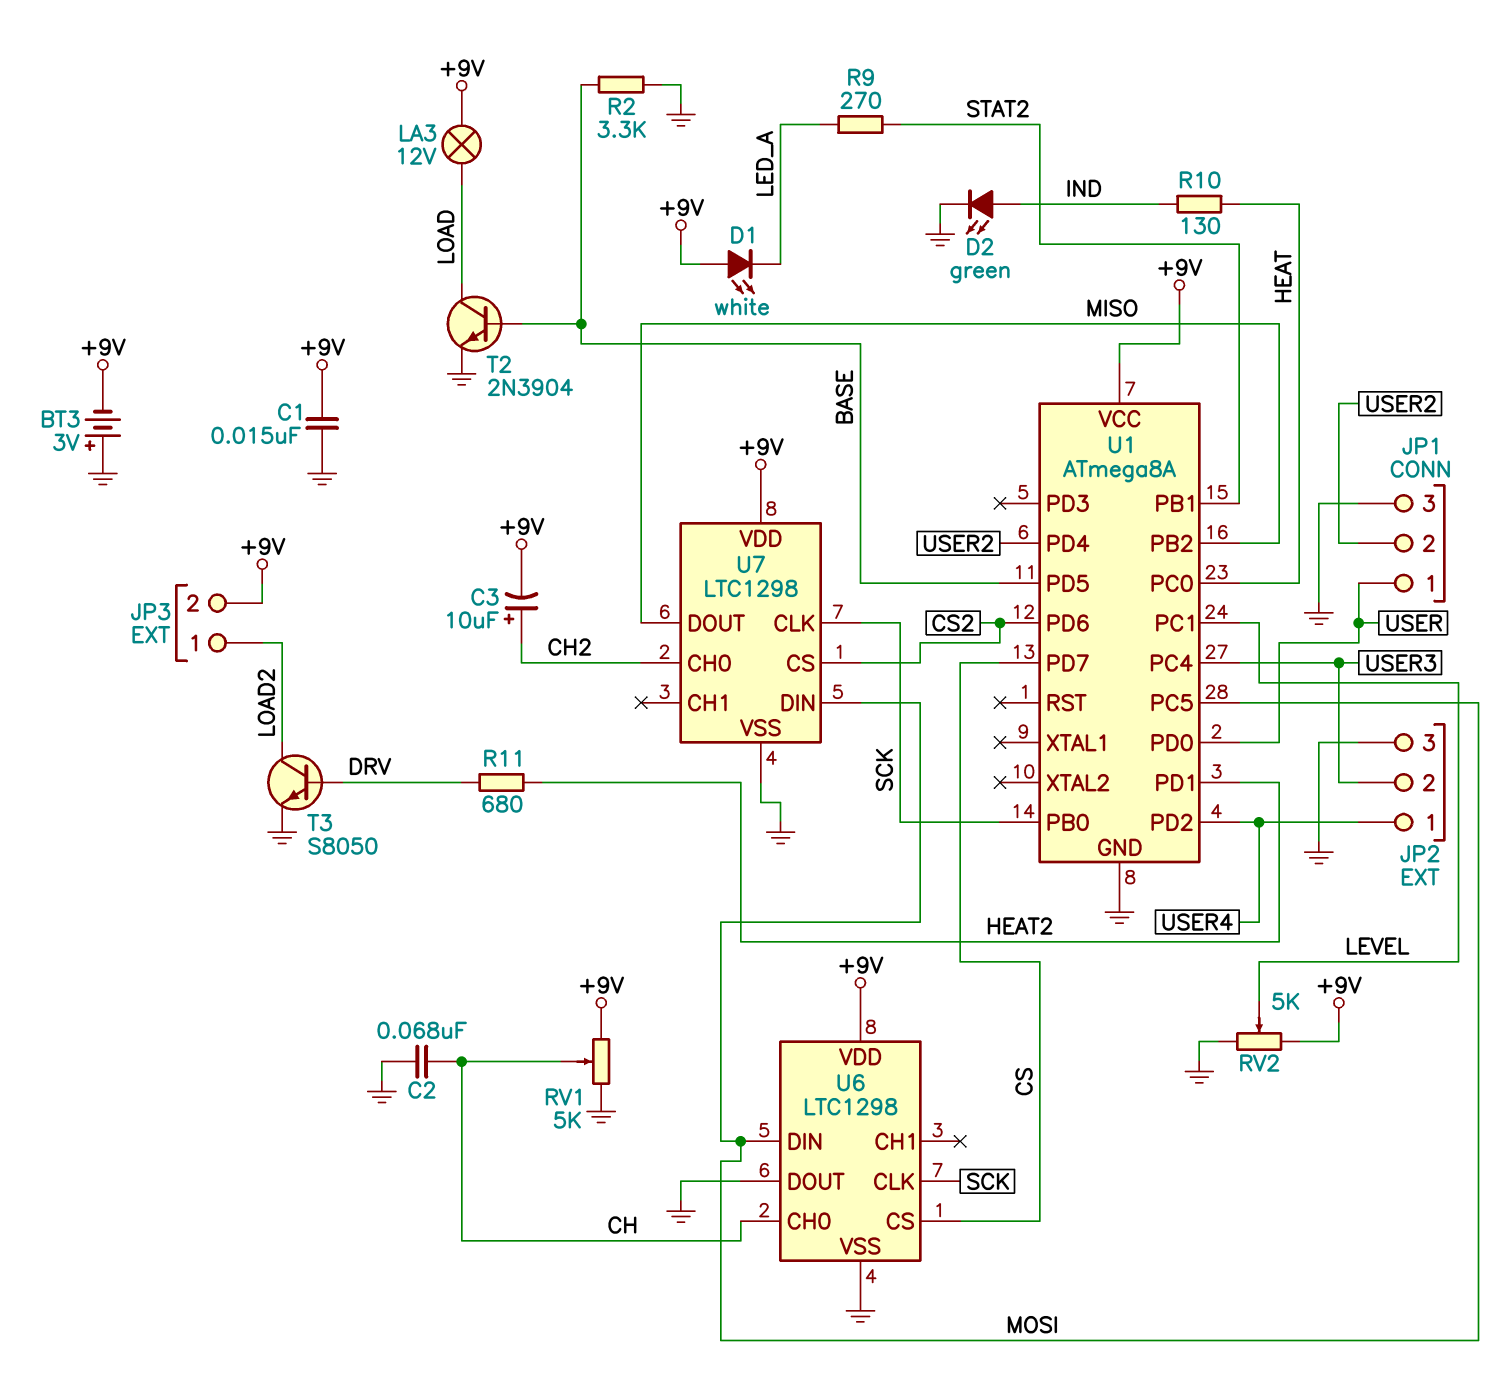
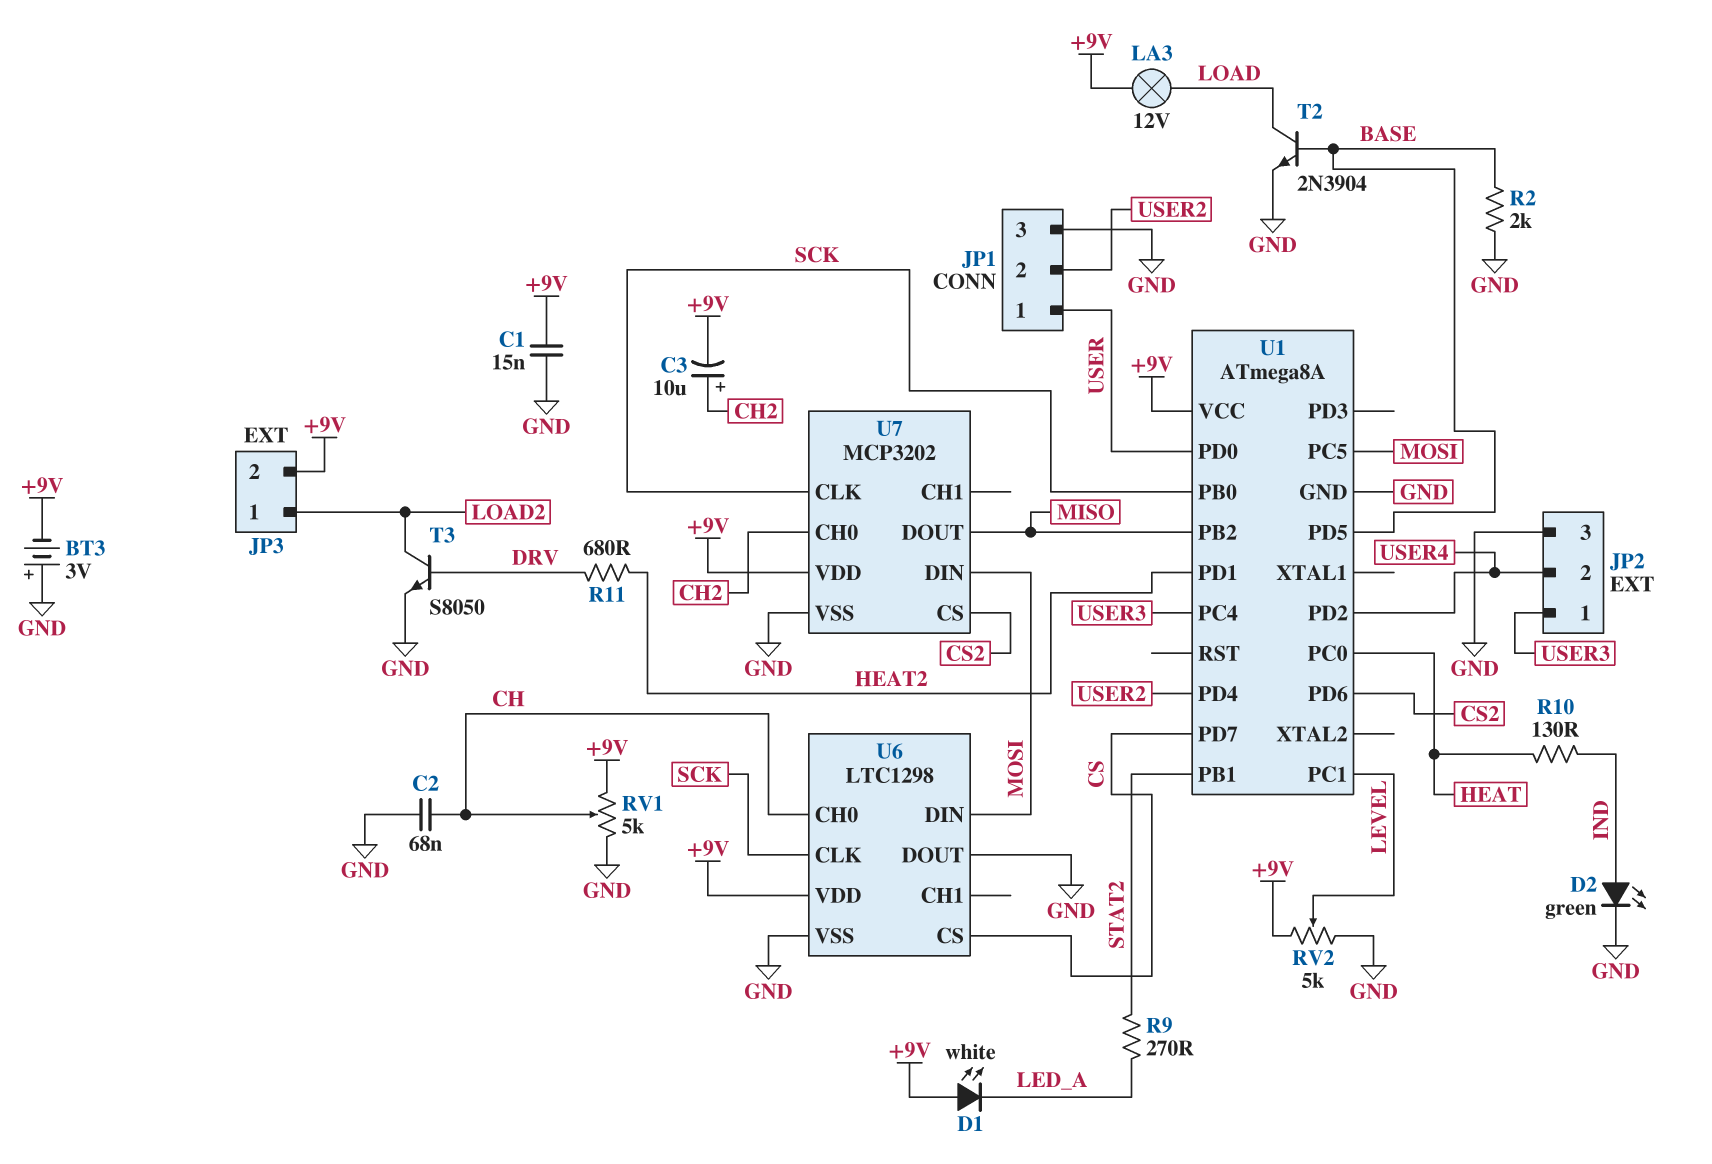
JP2 pin 1: USER4 -> USER3
JP2 pin 2: USER3 -> USER4
R2: 3.3k (BASE, GND) -> 2k (BASE, GND)
U7: LTC1298 -> MCP3202

